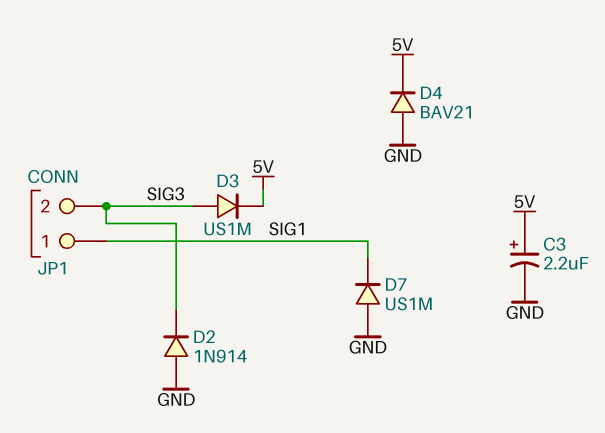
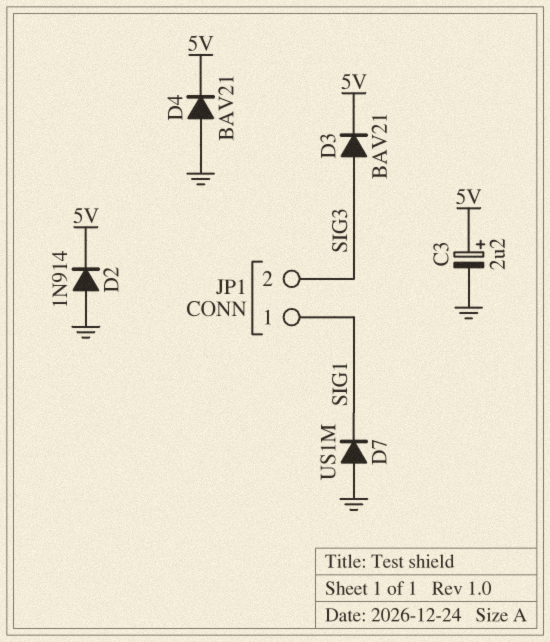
D2: diode 1N914 (A GND, K SIG3) -> diode 1N914 (A GND, K 5V)
D3: diode US1M (A SIG3, K 5V) -> diode BAV21 (A SIG3, K 5V)

